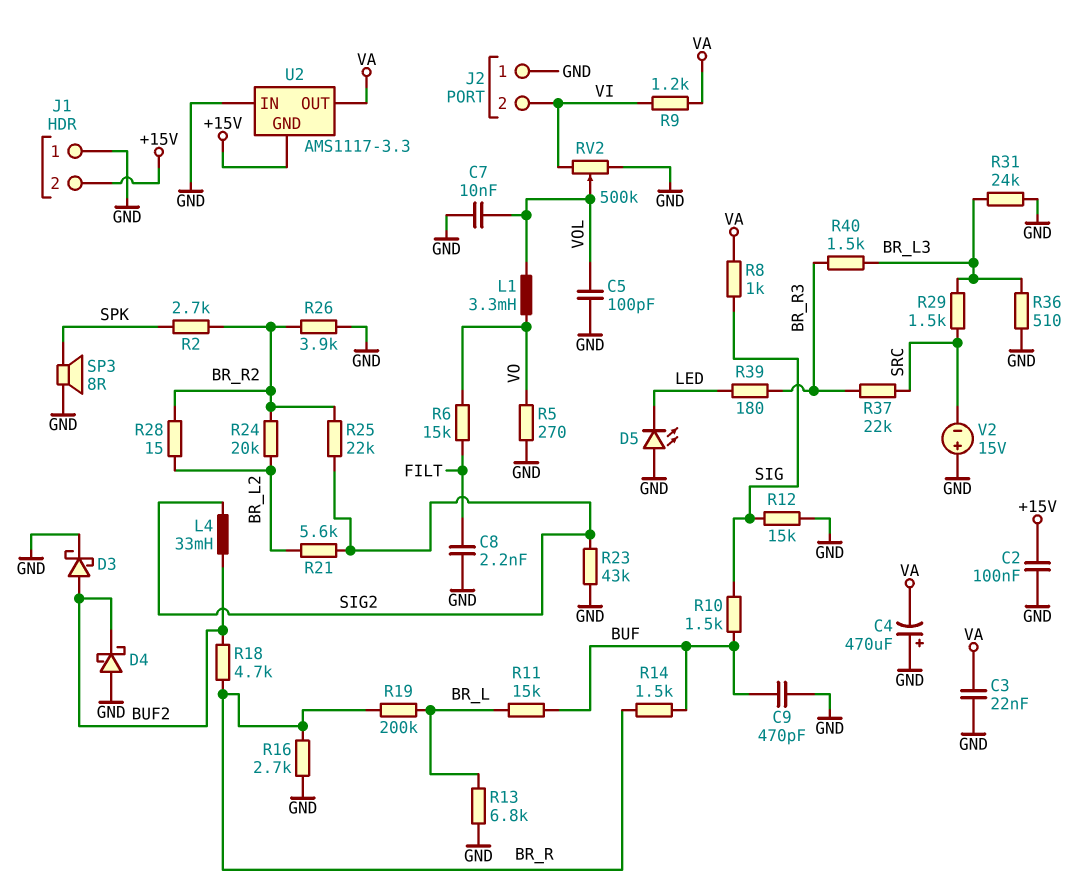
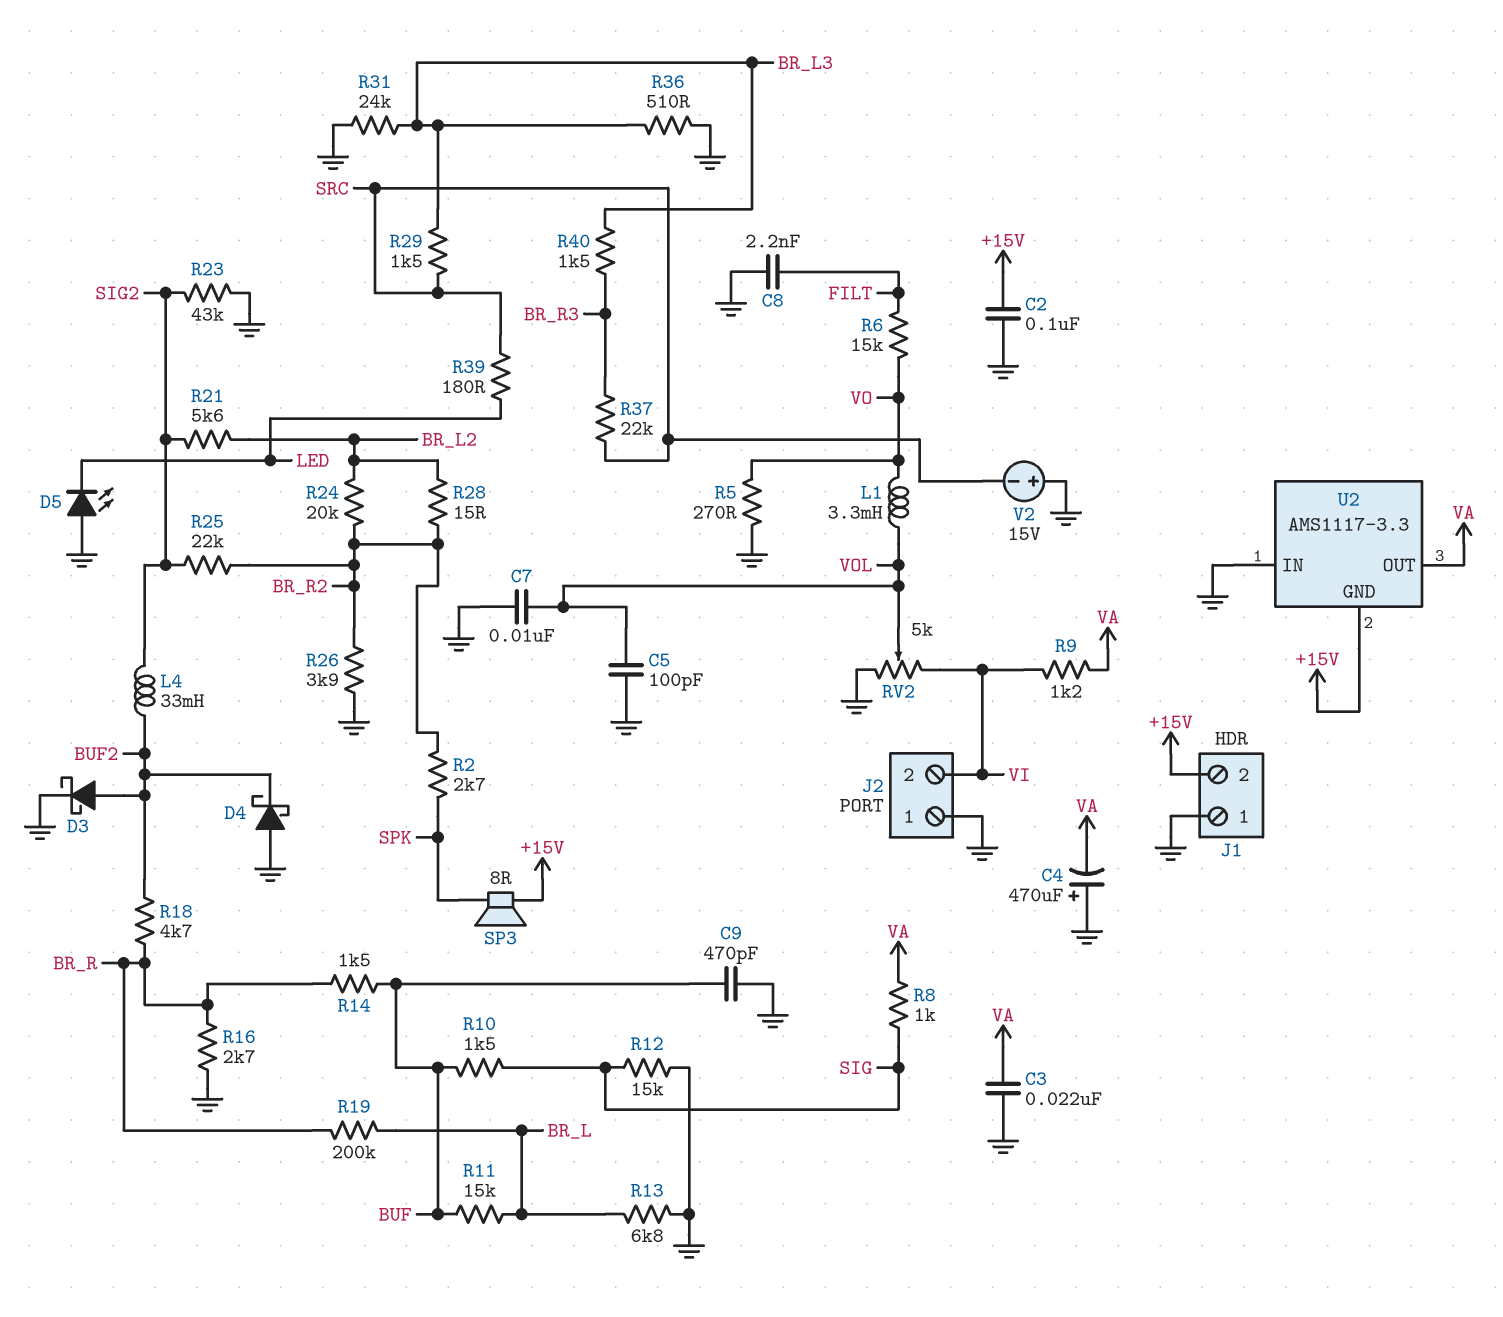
R39: 180 (BR_R3, LED) -> 180 (LED, SRC)
RV2: 500k (GND, VI, wiper VOL) -> 5k (GND, VI, wiper VOL)
SP3: speaker 8R (GND, SPK) -> speaker 8R (+15V, SPK)

